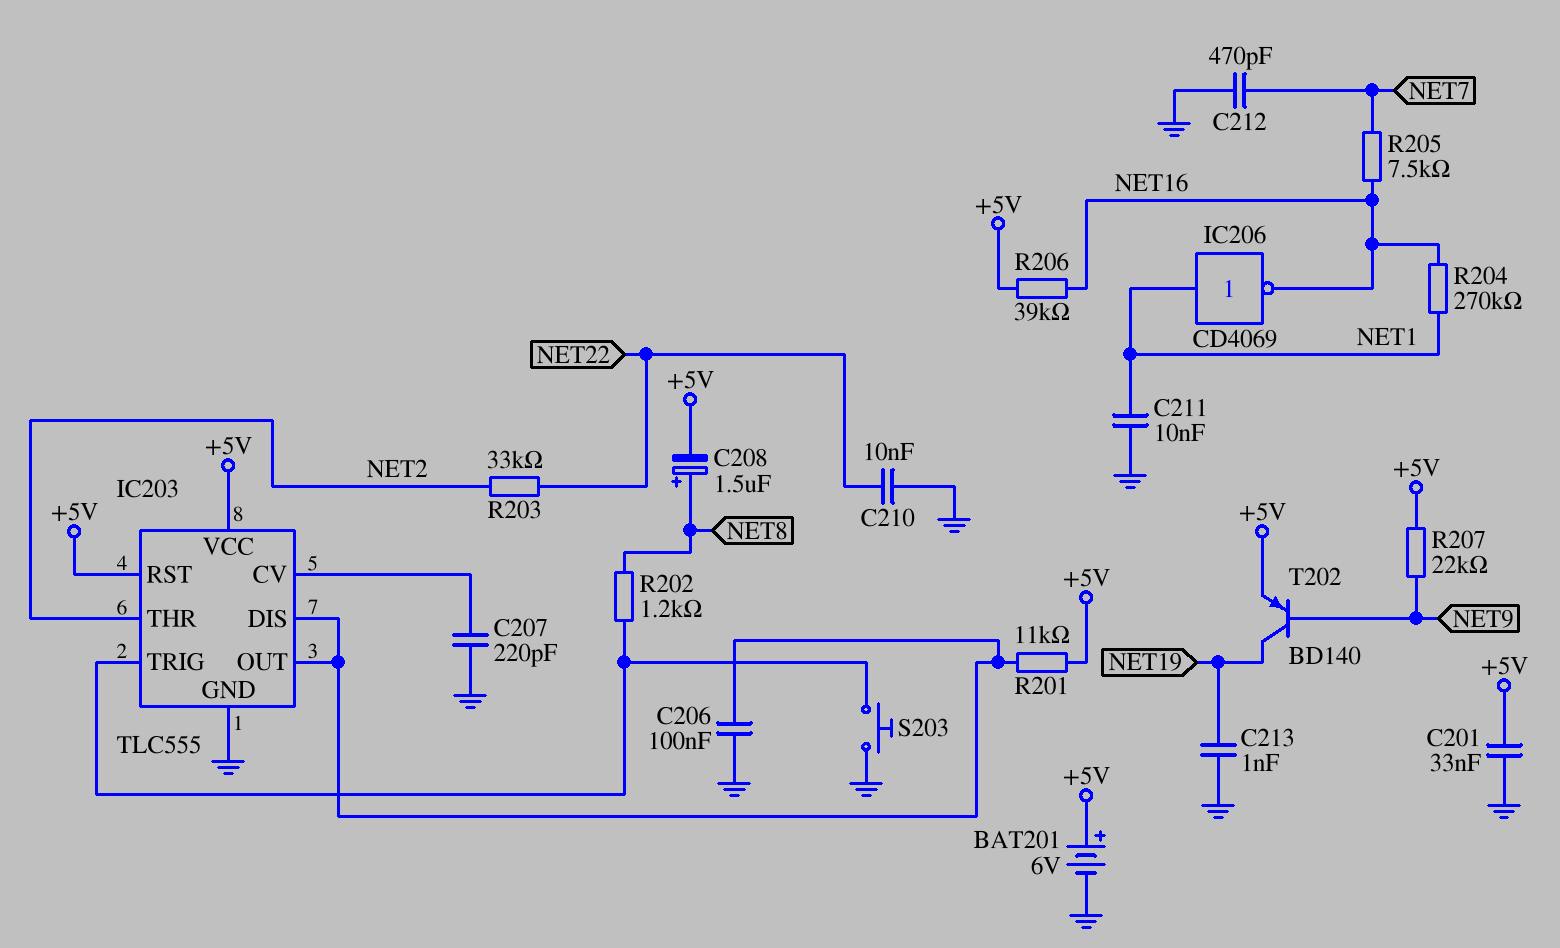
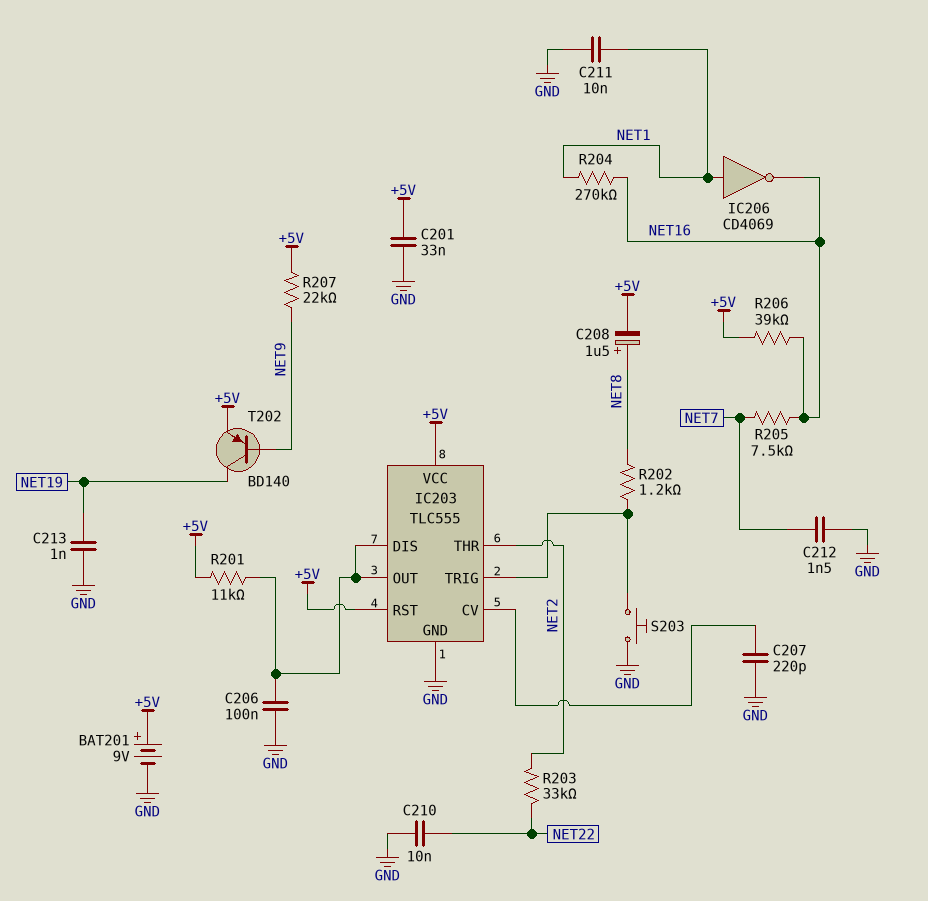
BAT201: 6V (plus +5V, minus GND) -> 9V (plus +5V, minus GND)
C212: 470pF (GND, NET7) -> 1.5nF (GND, NET7)

